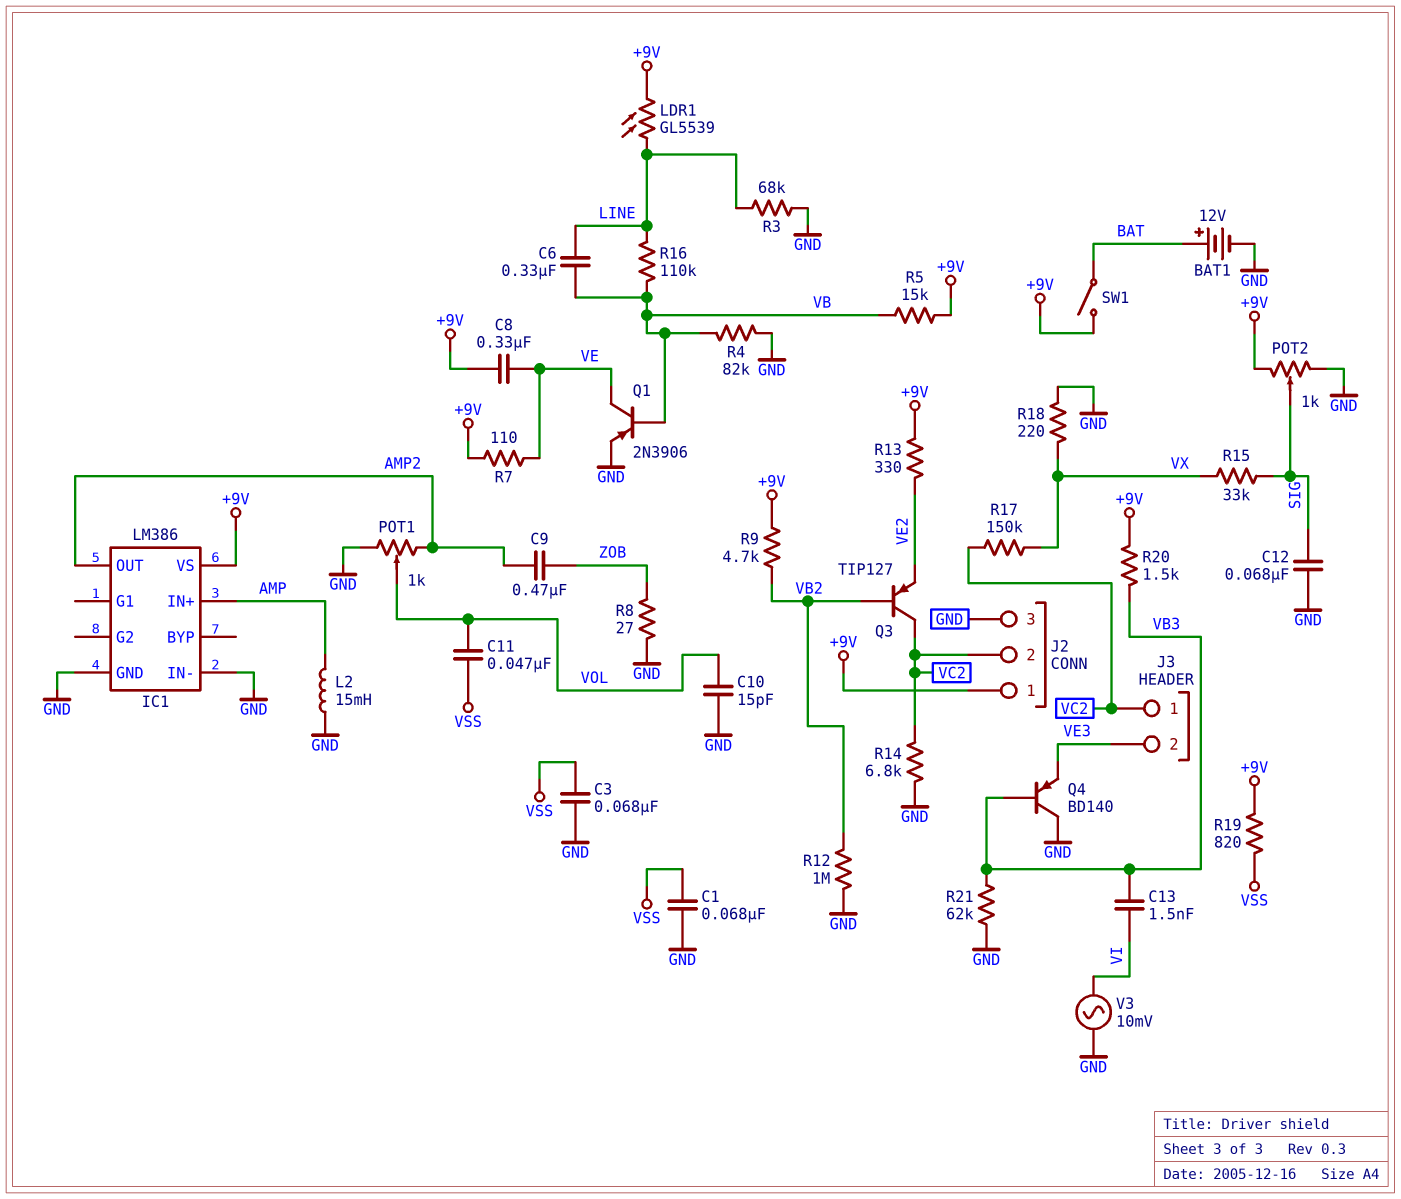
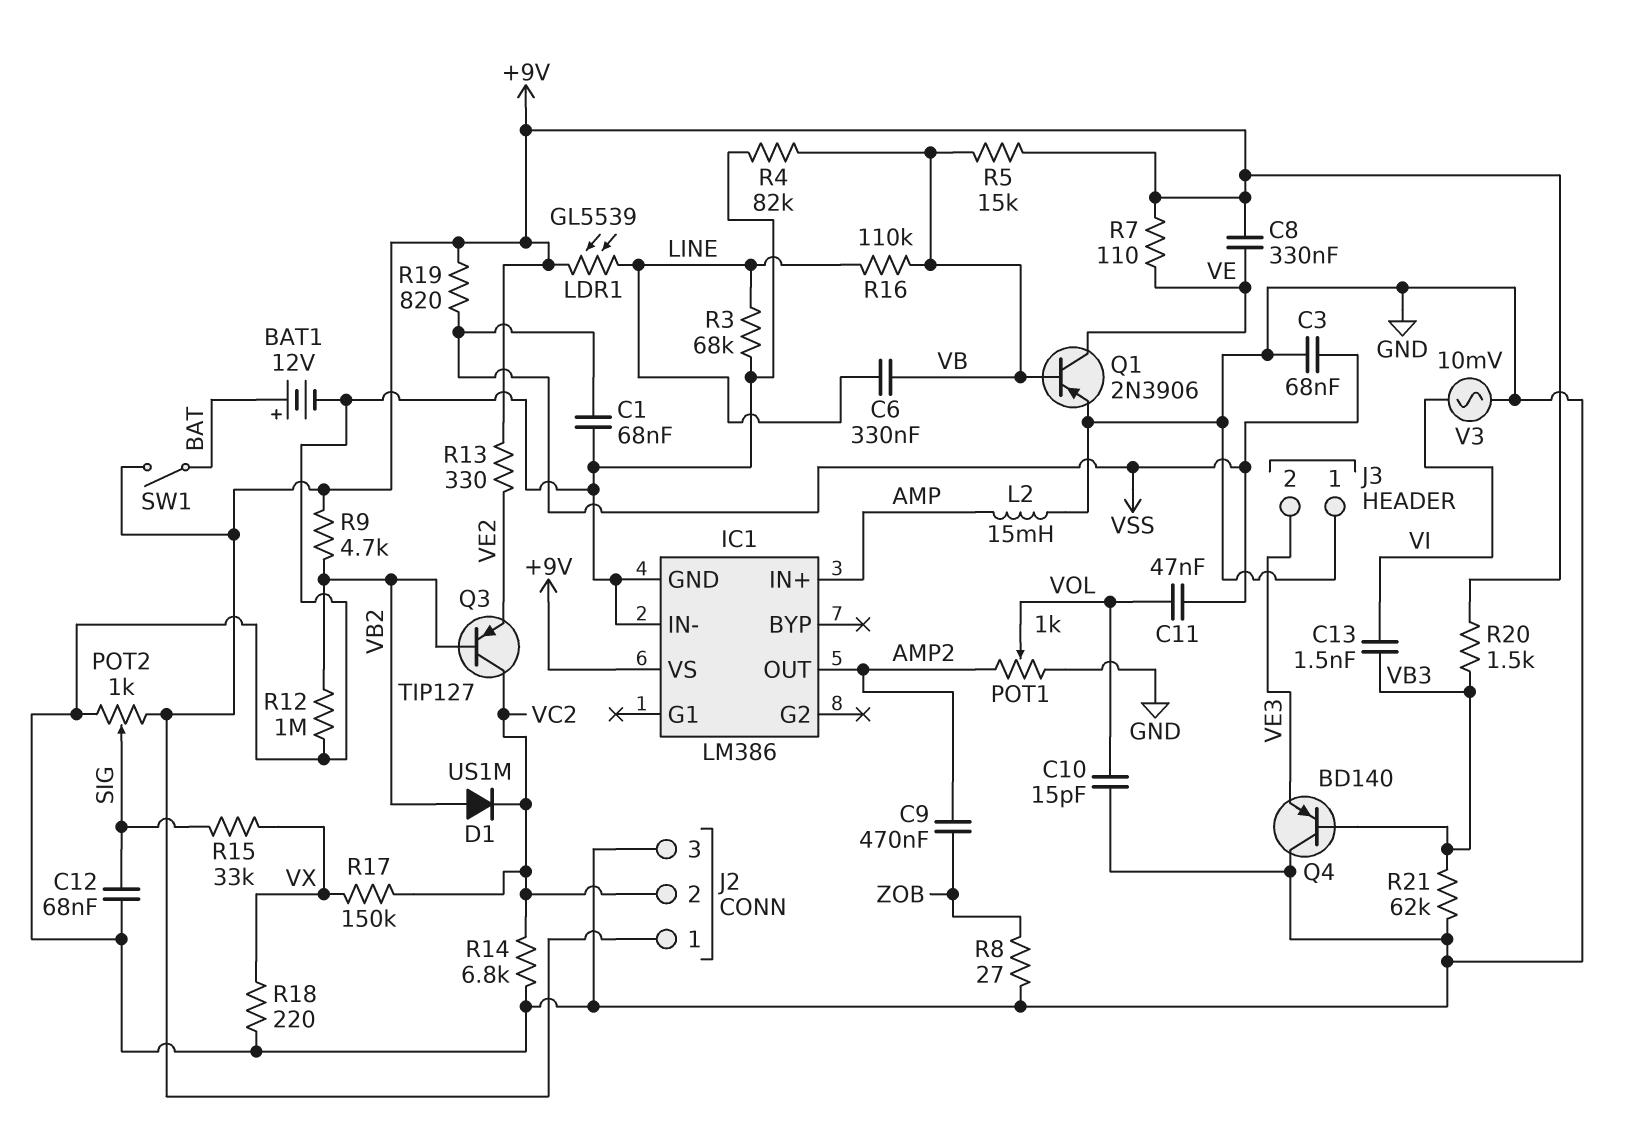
D1: none -> diode US1M (A VB2, K VC2)
J3 pin 1: VC2 -> GND

